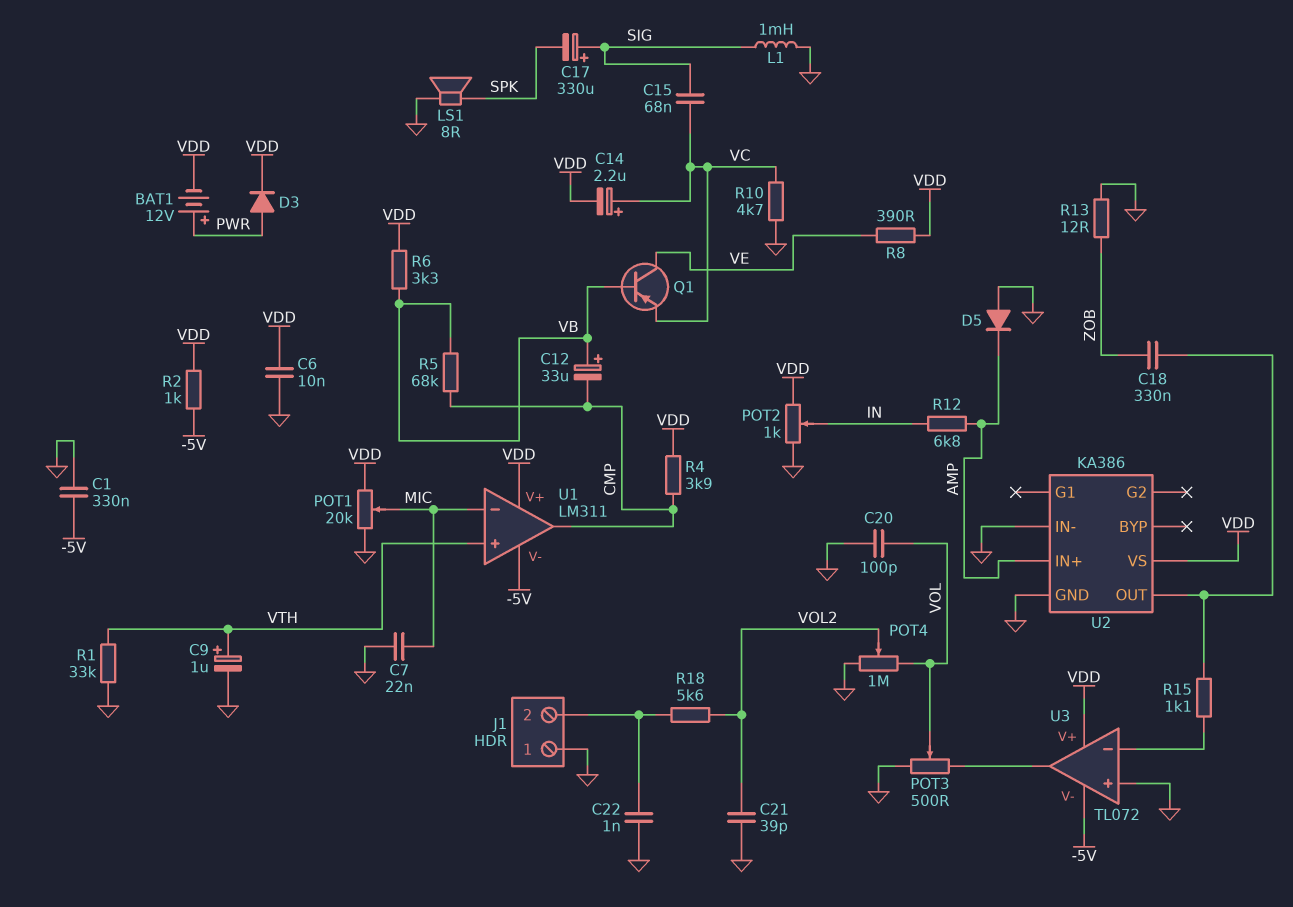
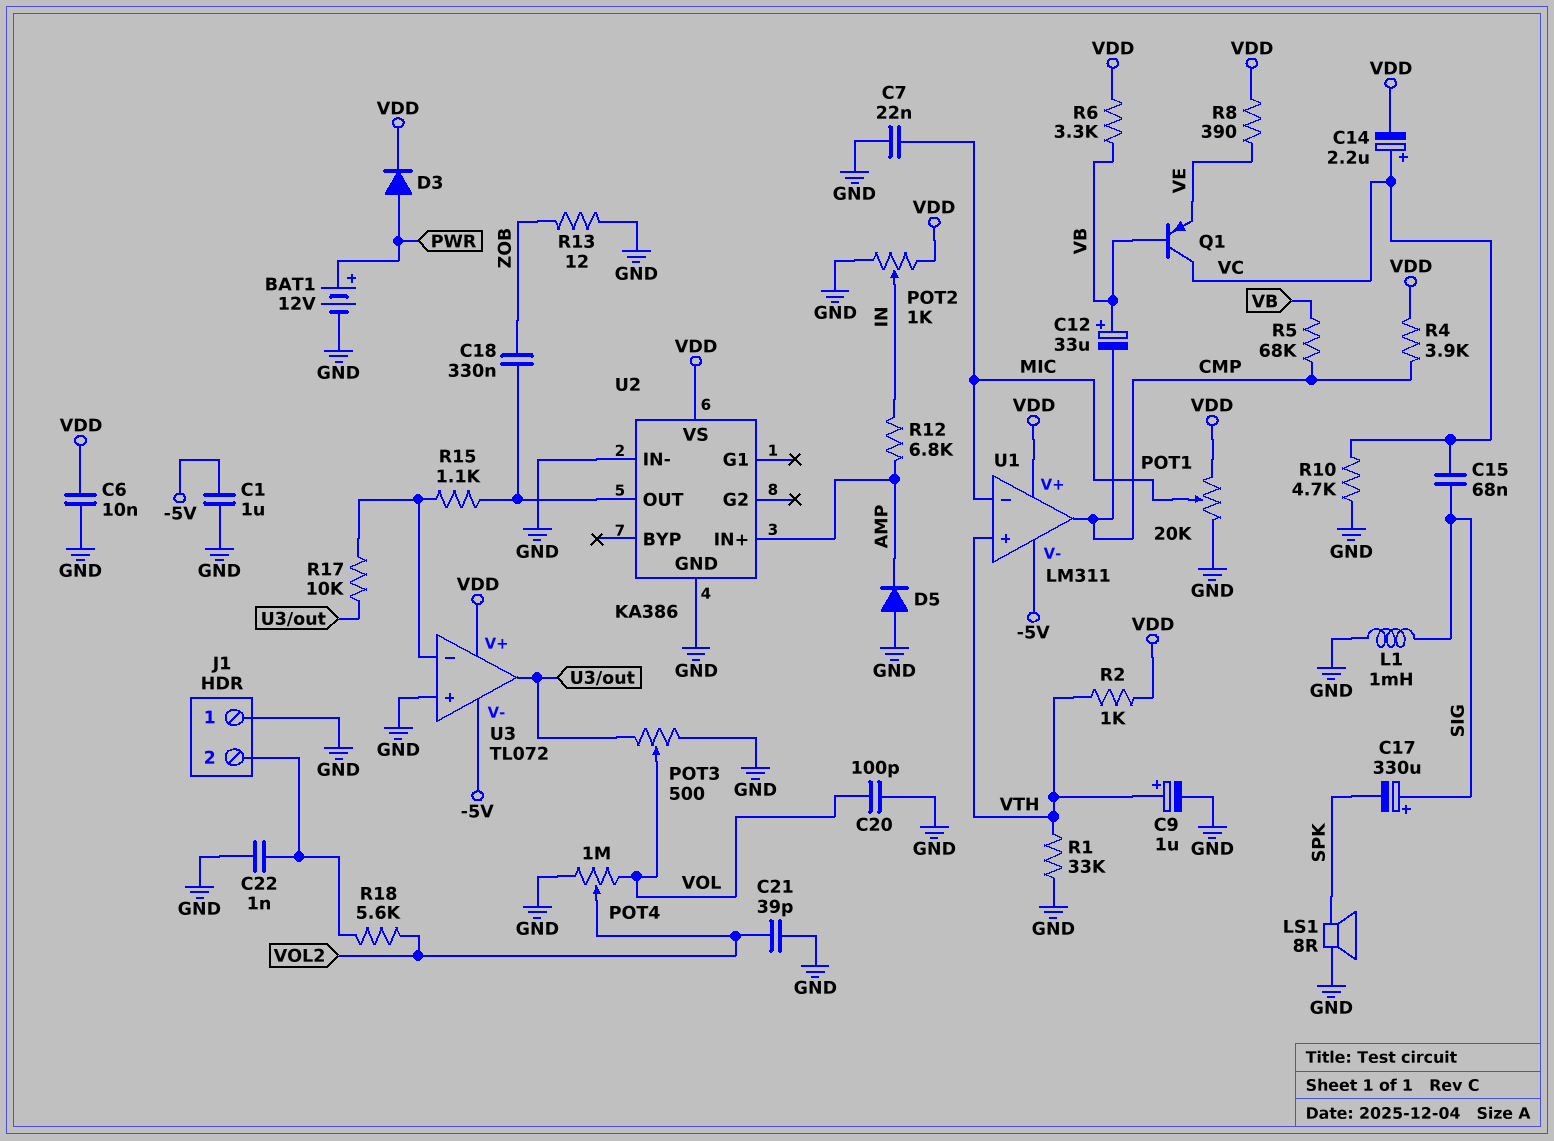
BAT1: 12V (plus PWR, minus VDD) -> 12V (plus PWR, minus GND)
C1: 330nF (-5V, GND) -> 1uF (-5V, GND)
Q1: PNP (B VB, C VE, E VC) -> PNP (B VB, C VC, E VE)
R2: 1k (-5V, VDD) -> 1k (VDD, VTH)
R17: none -> 10k (U3/in-, U3/out)

